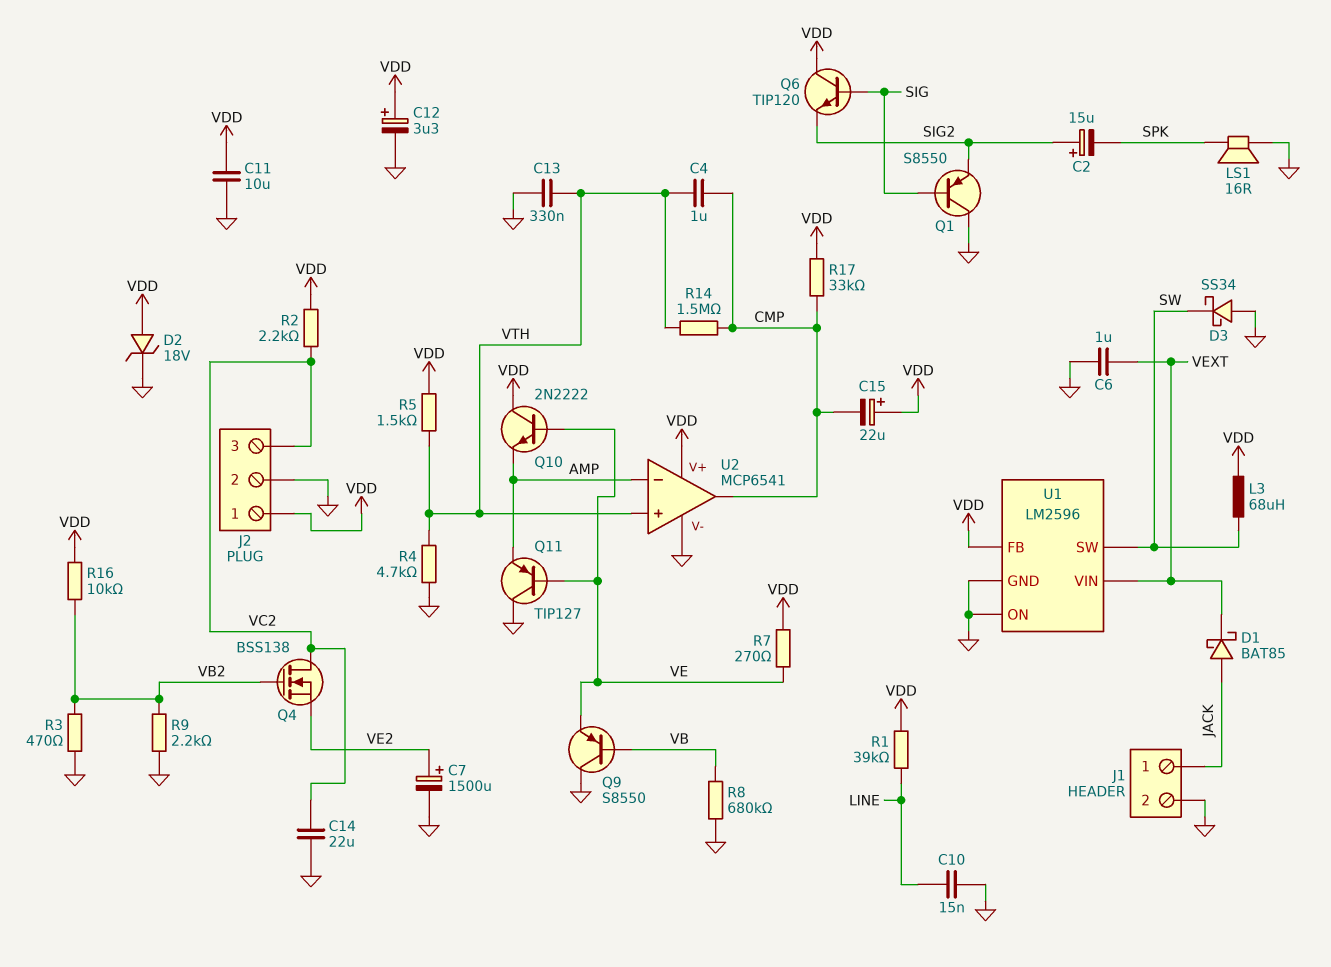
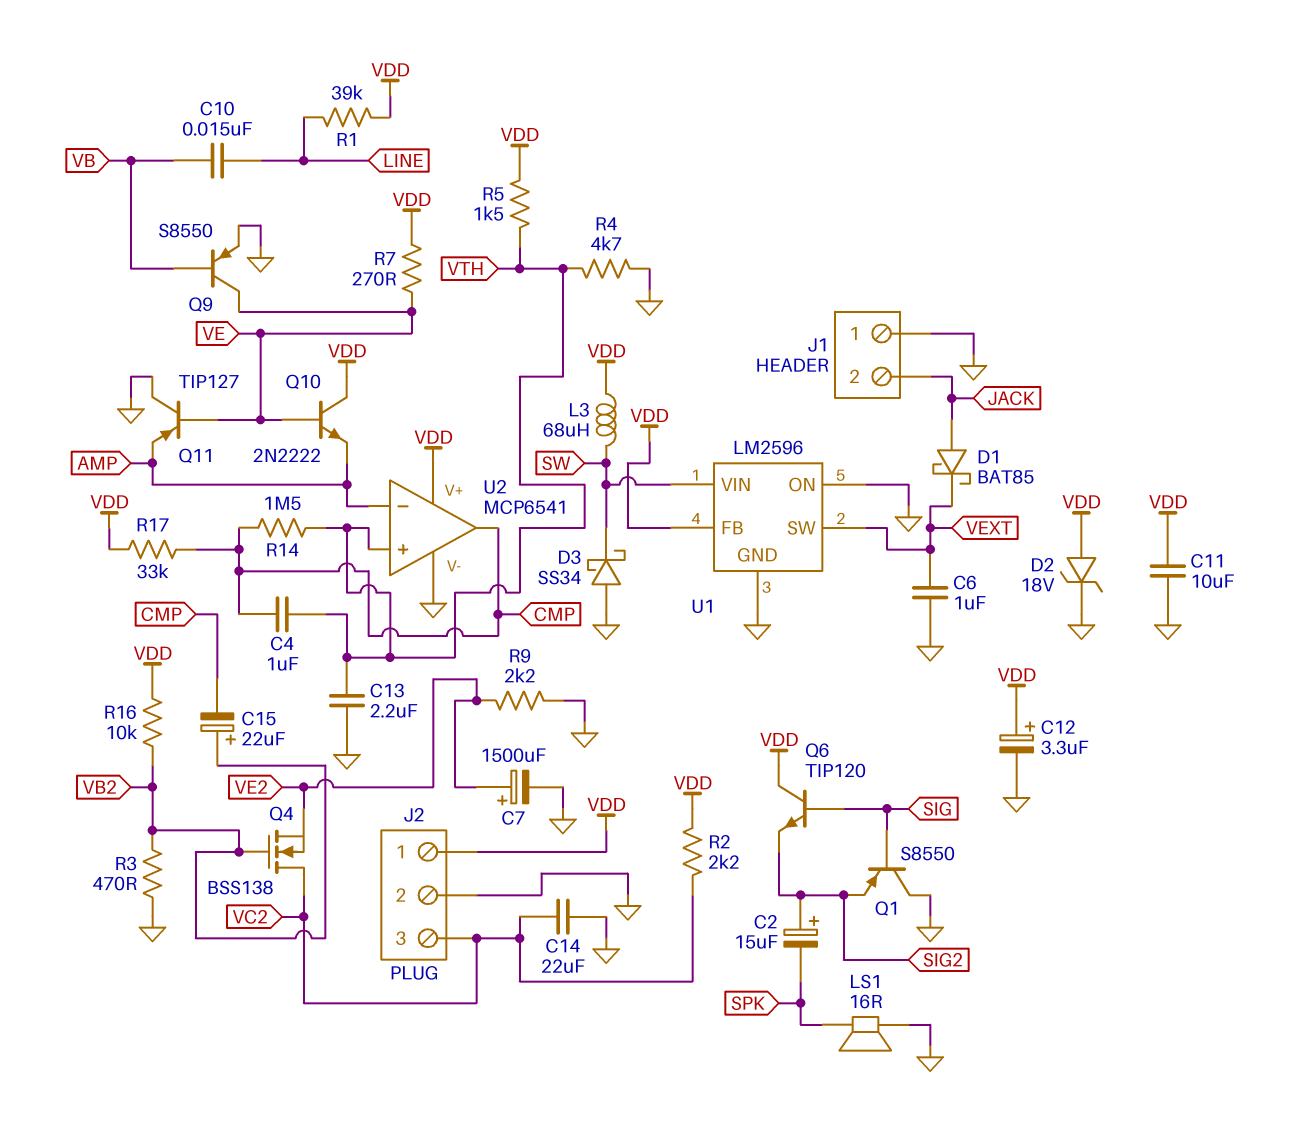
C10: 15nF (GND, LINE) -> 15nF (LINE, VB)
C13: 330nF (GND, VTH) -> 2.2uF (GND, VTH)
C15: 22uF (plus VDD, minus CMP) -> 22uF (plus VB2, minus CMP)
J1 pin 1: JACK -> GND
J1 pin 2: GND -> JACK
Q9: PNP S8550 (B VB, C GND, E VE) -> PNP S8550 (B VB, C VE, E GND)
R8: 680k (GND, VB) -> none
R9: 2.2k (GND, VB2) -> 2.2k (GND, VE2)
U1 pin SW: SW -> VEXT
U1 pin VIN: VEXT -> SW

